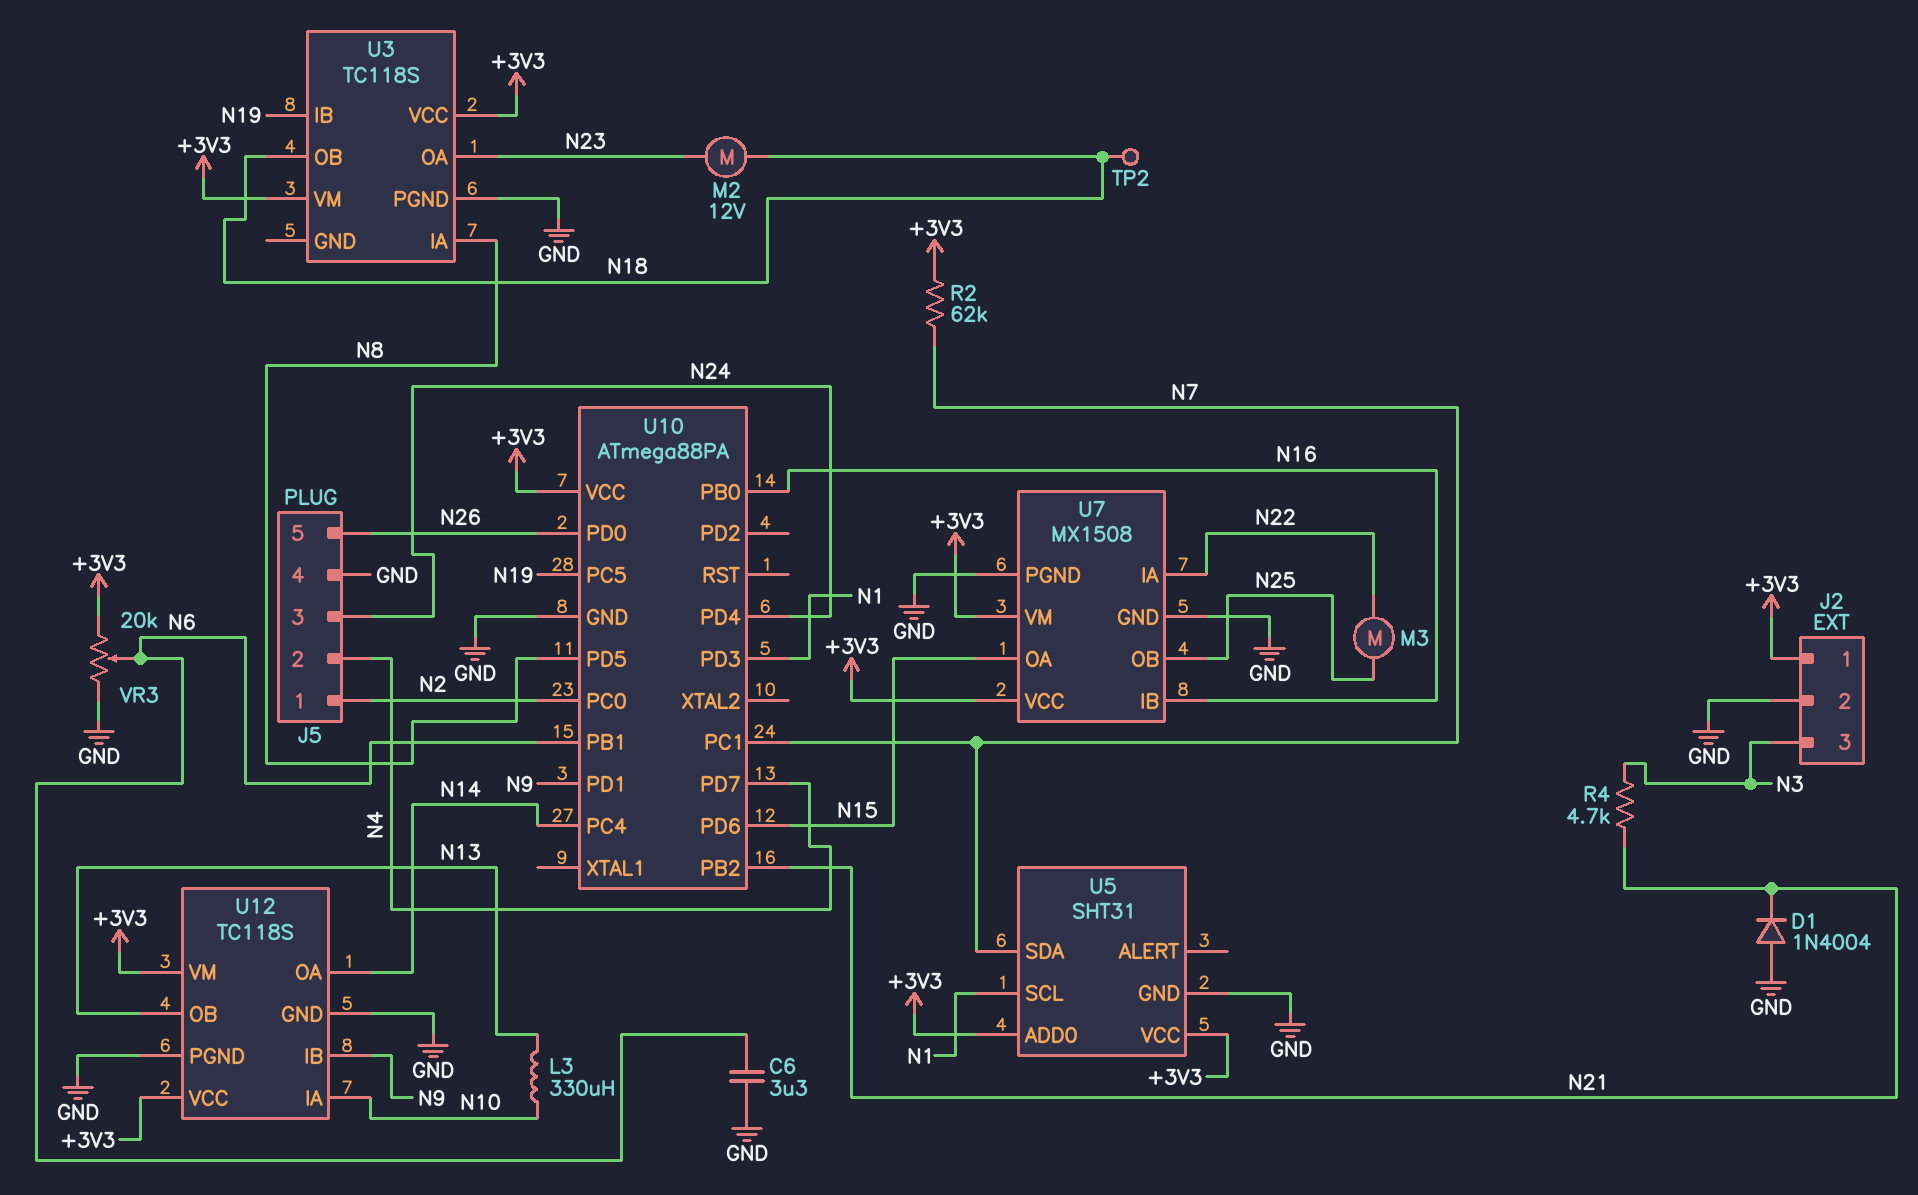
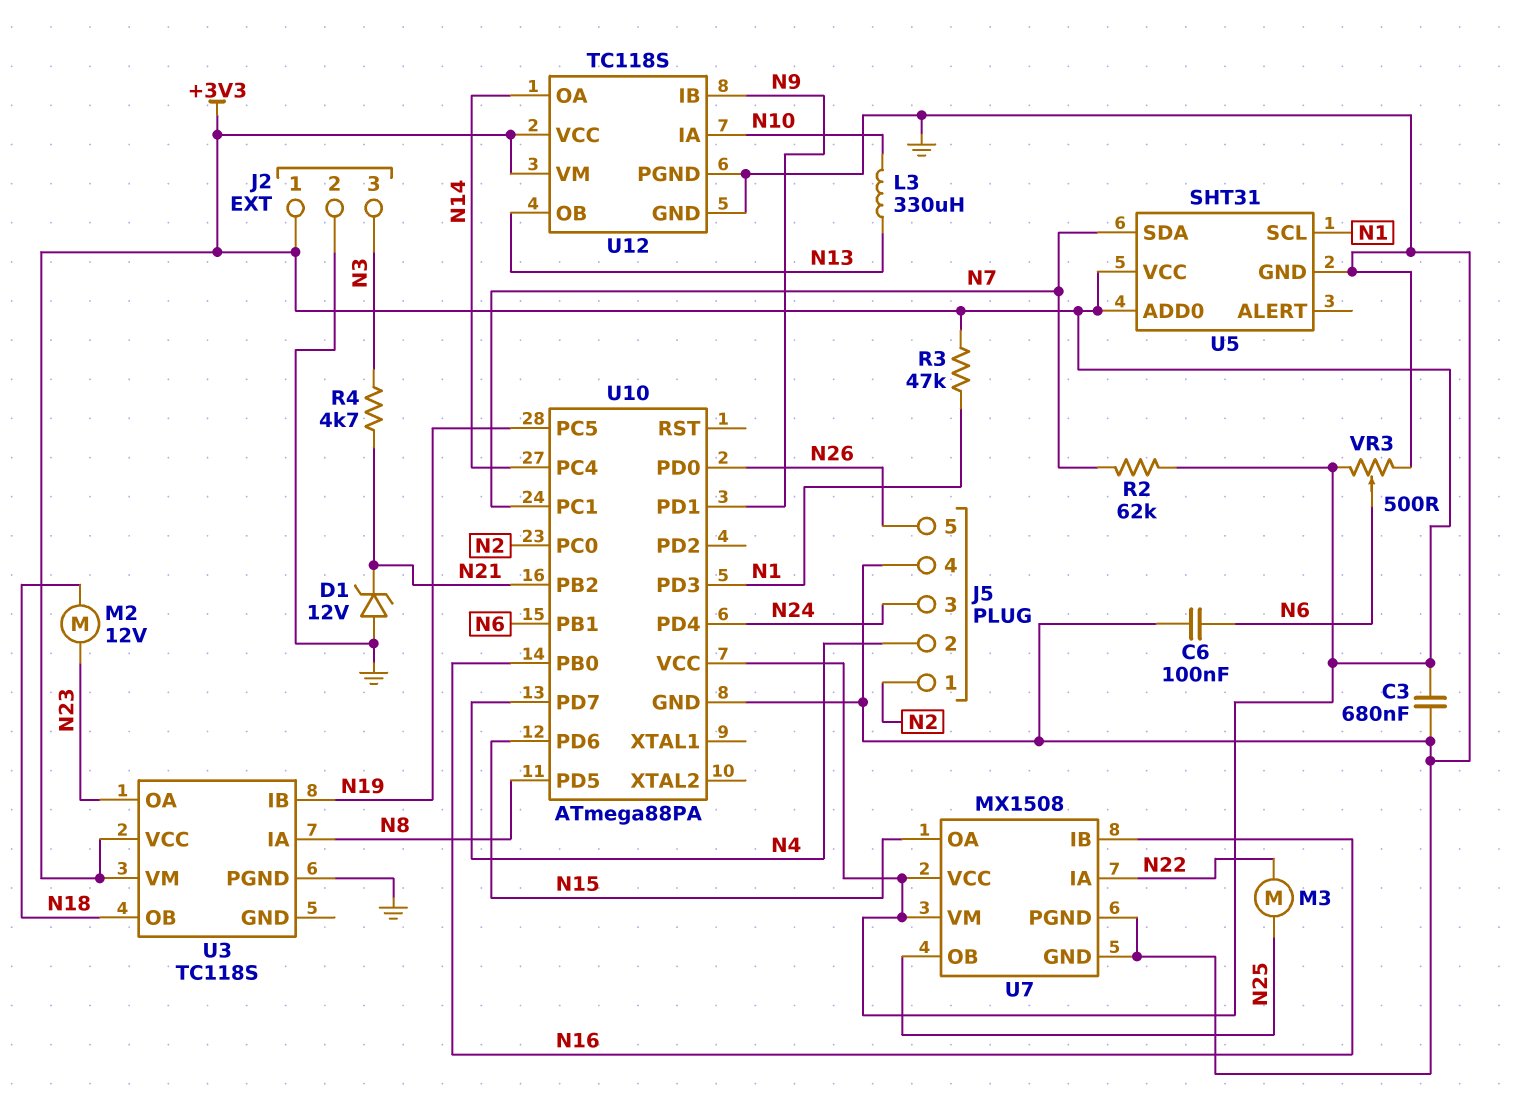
C3: none -> 680nF (+3V3, GND)
C6: 3.3uF (GND, N6) -> 100nF (GND, N6)
D1: diode 1N4004 (A GND, K N21) -> zener 12V (A GND, K N21)
R3: none -> 47k (+3V3, N1)
TP2: test point (N18) -> none
VR3: 20k (+3V3, GND, wiper N6) -> 500 (+3V3, GND, wiper N6)

